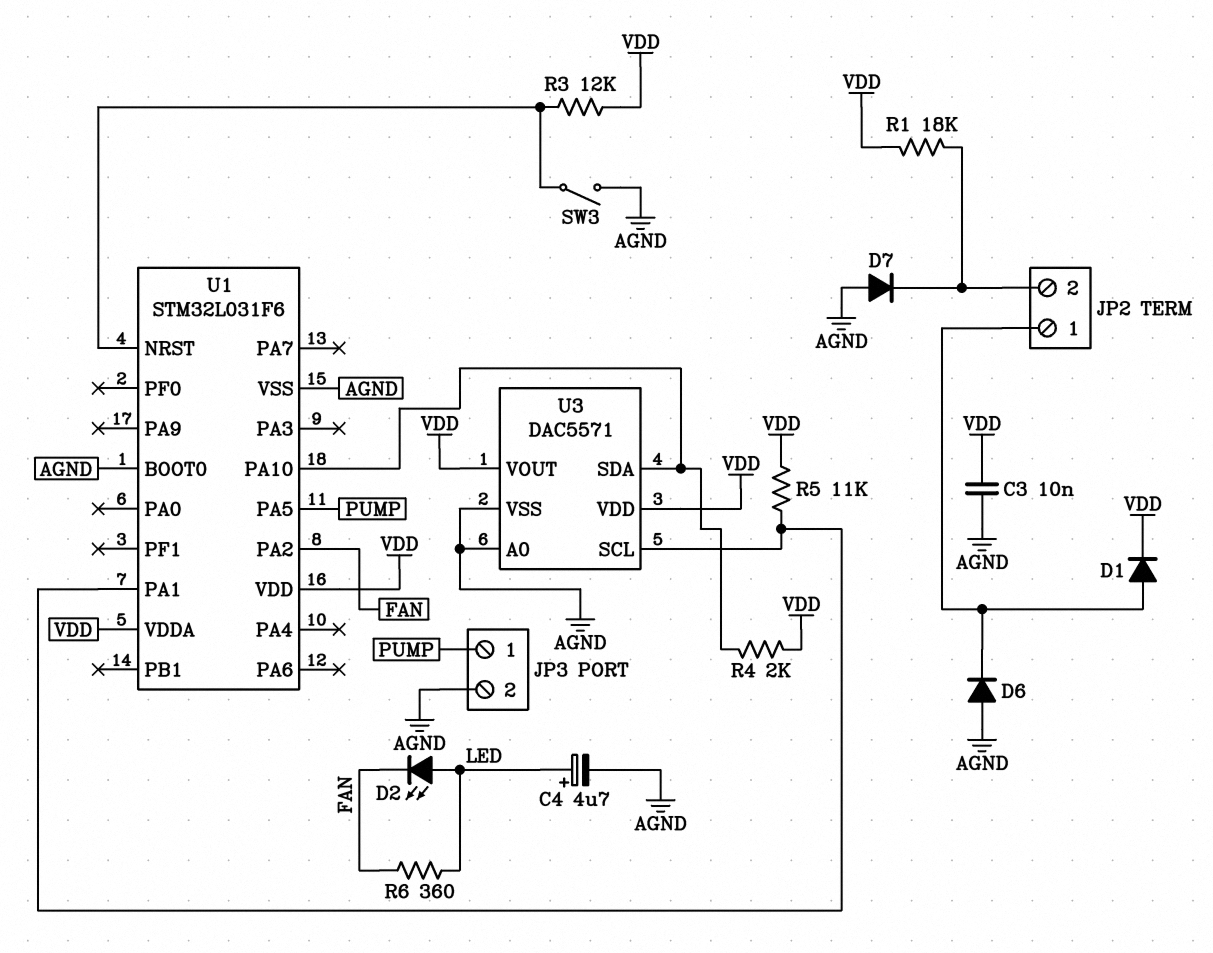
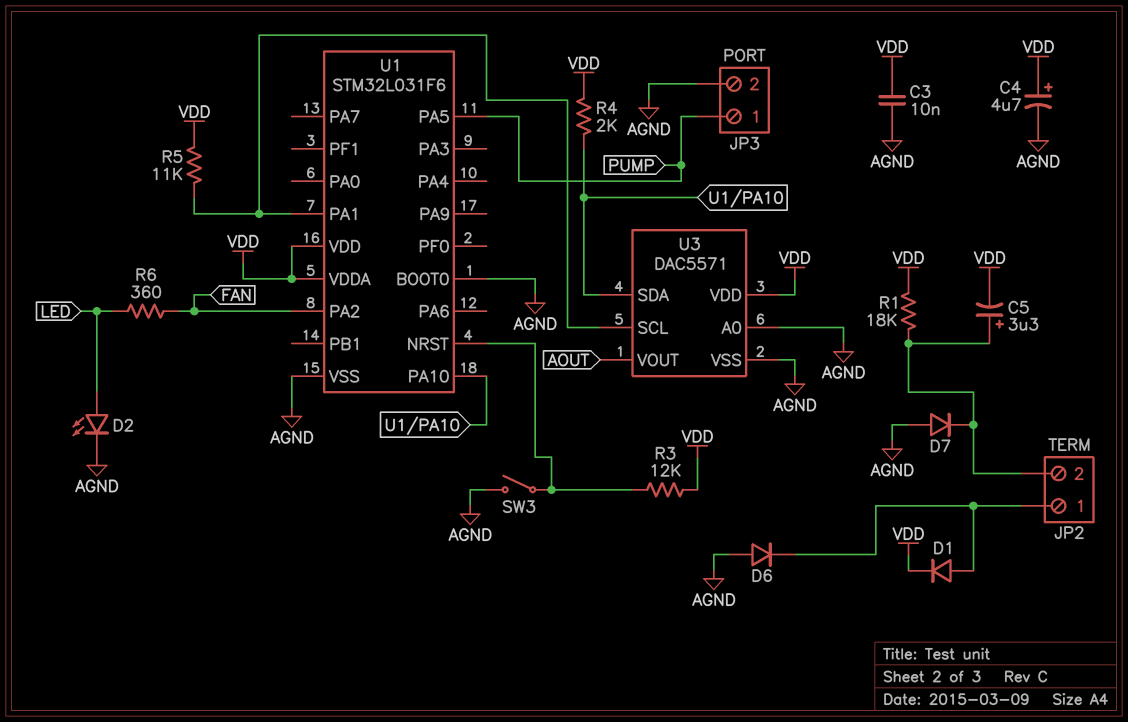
C4: 4.7uF (plus LED, minus AGND) -> 4.7uF (plus VDD, minus AGND)
C5: none -> 3.3uF (plus JP2/2, minus VDD)
D2: LED (A LED, K FAN) -> LED (A LED, K AGND)
U3 pin VOUT: VDD -> AOUT

